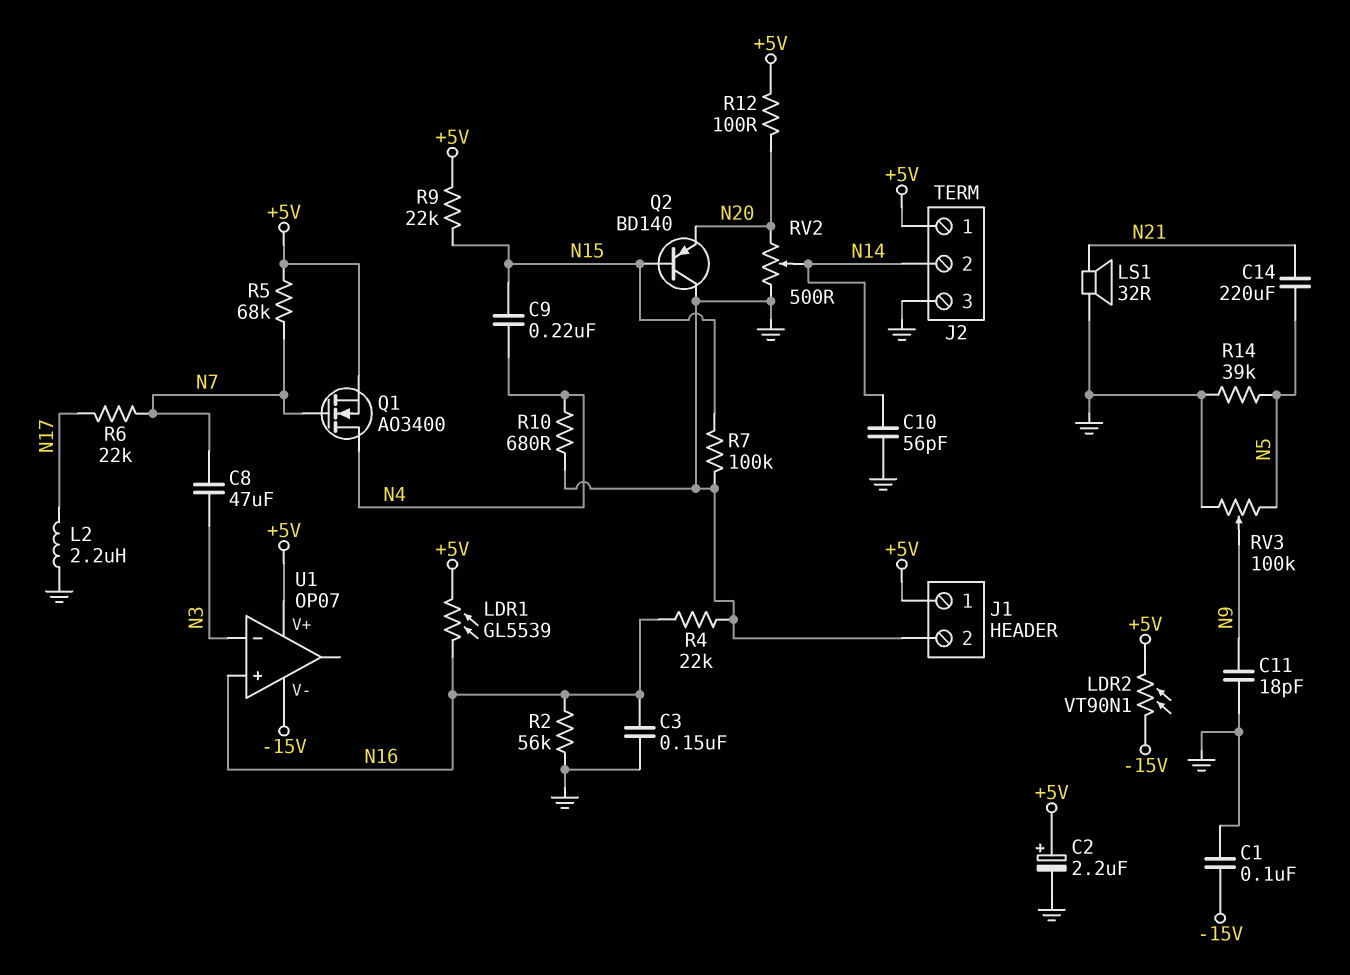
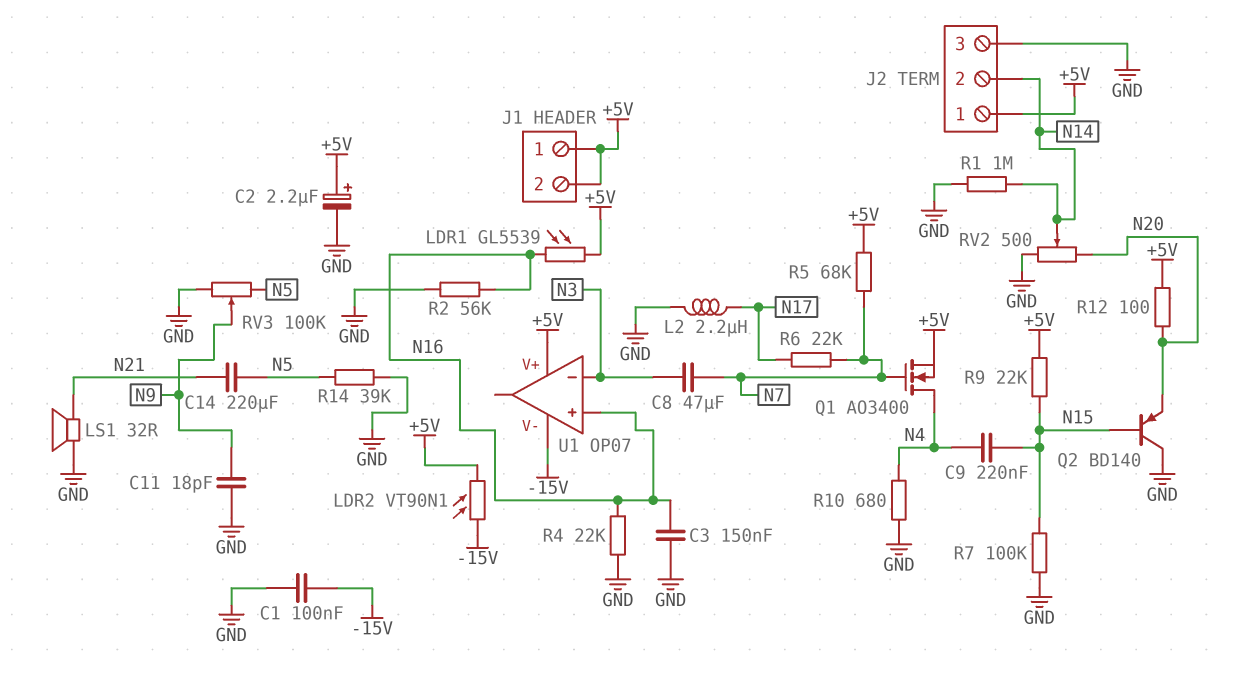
C10: 56pF (GND, N14) -> none
J1 pin 2: GND -> +5V
R1: none -> 1M (GND, N14)

